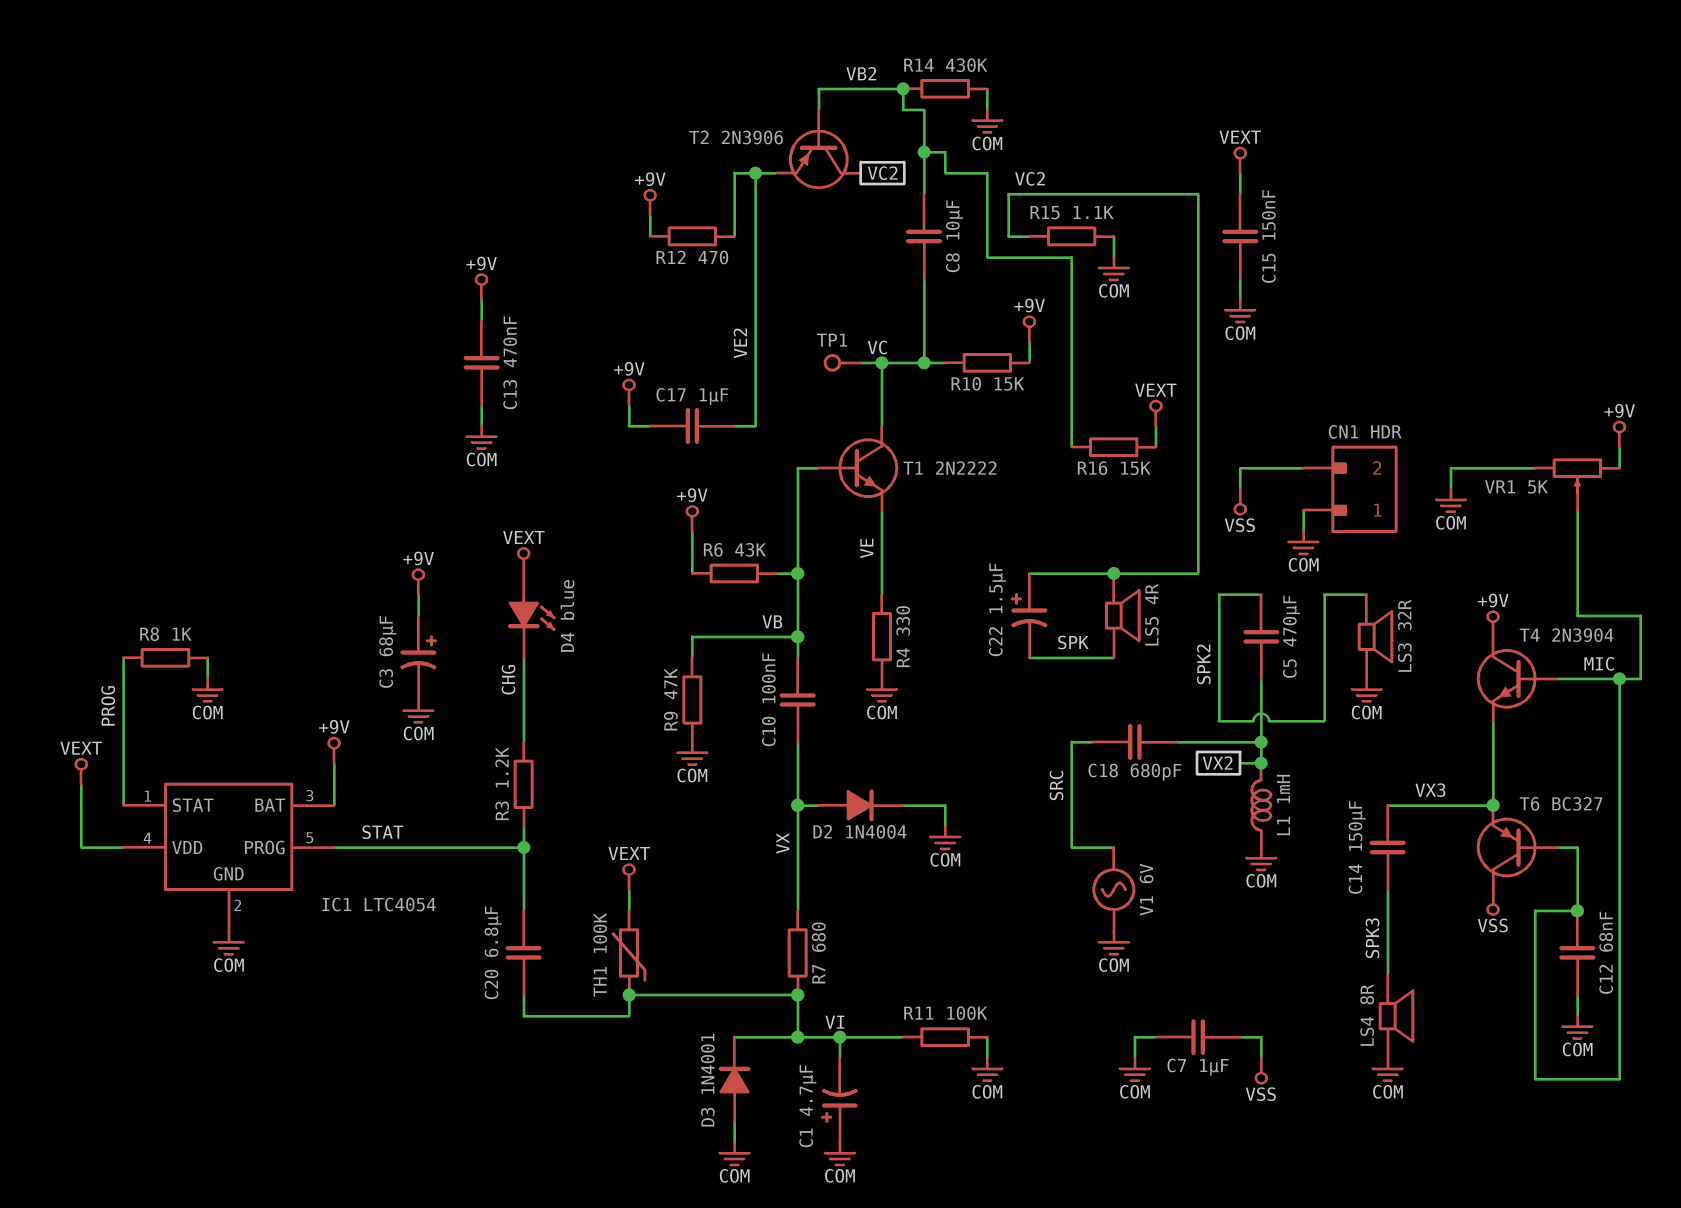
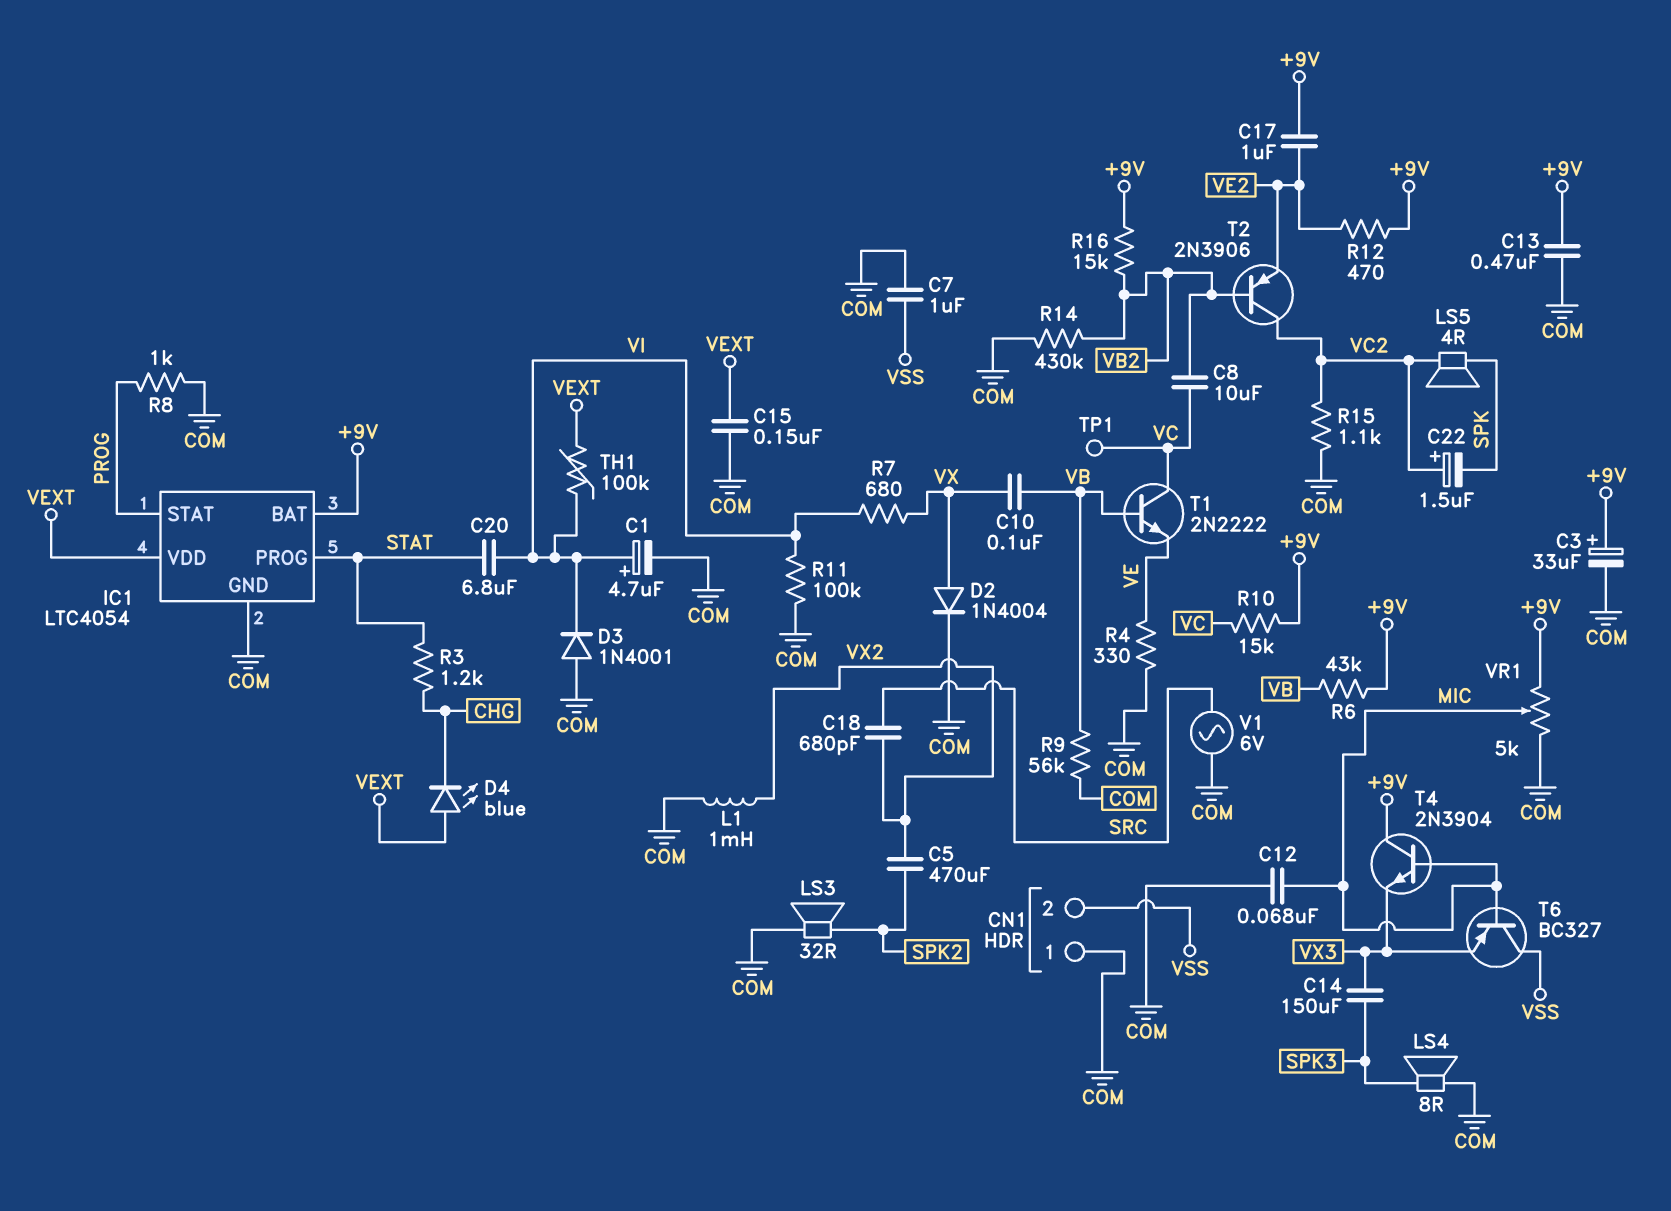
C1: 4.7uF (plus COM, minus VI) -> 4.7uF (plus VI, minus COM)
C3: 68uF (plus +9V, minus COM) -> 33uF (plus +9V, minus COM)
R9: 47k (COM, VB) -> 56k (COM, VB)
R16: 15k (VB2, VEXT) -> 15k (+9V, VB2)

